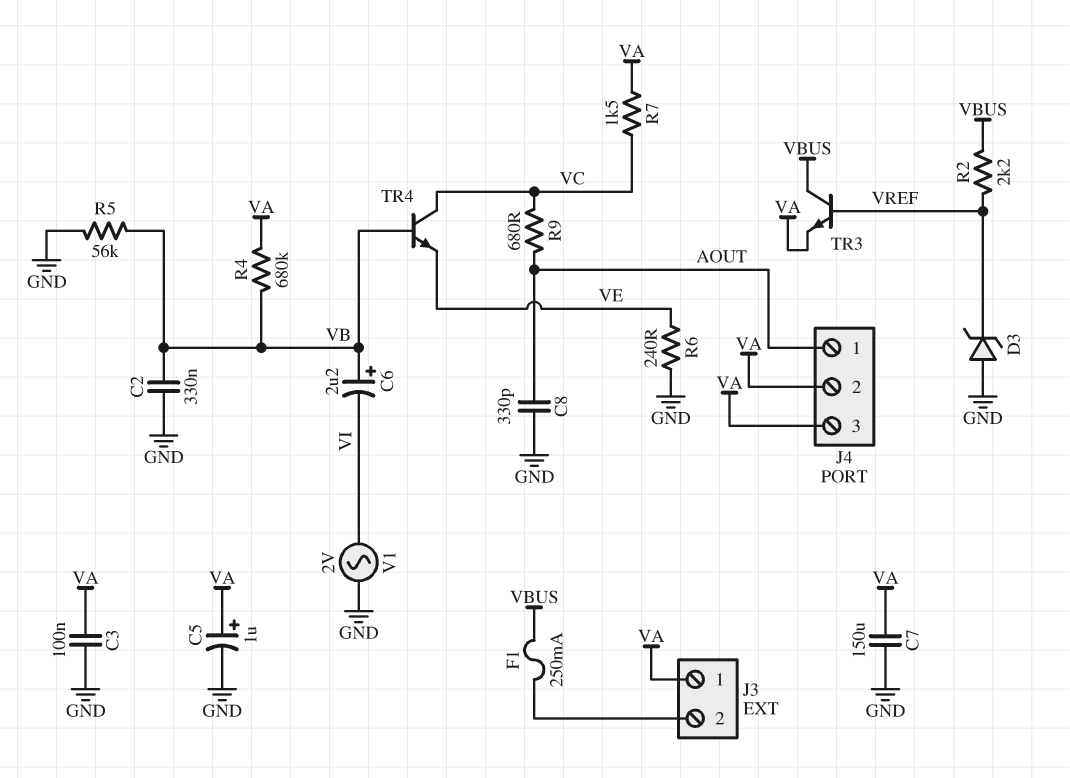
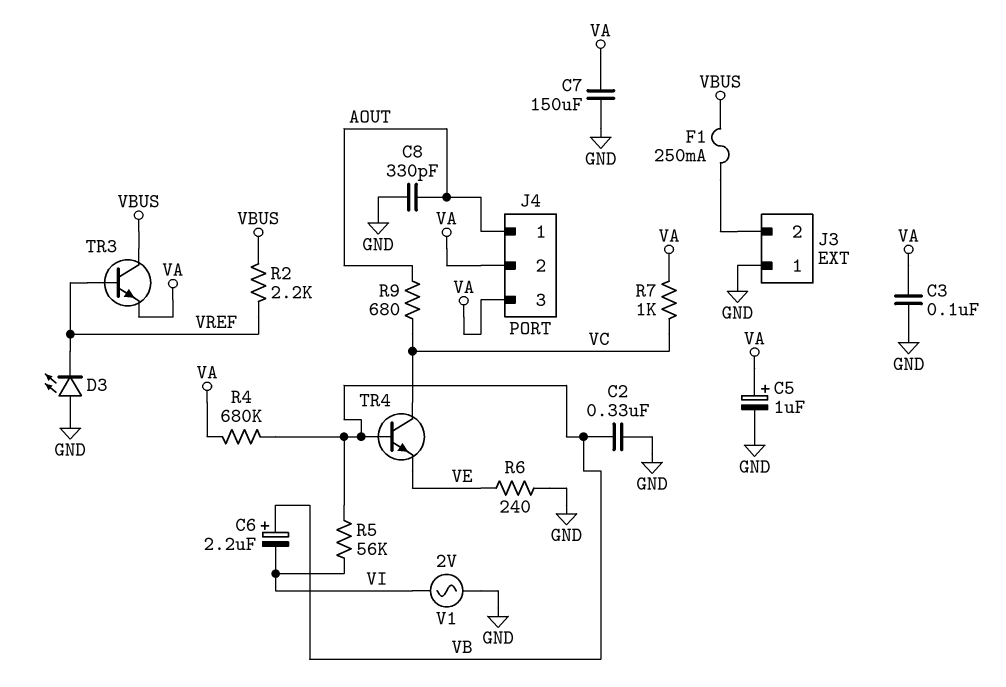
D3: zener (A GND, K VREF) -> LED (A GND, K VREF)
J3 pin 1: VA -> GND
R5: 56k (GND, VB) -> 56k (VB, VI)
R7: 1.5k (VA, VC) -> 1k (VA, VC)

